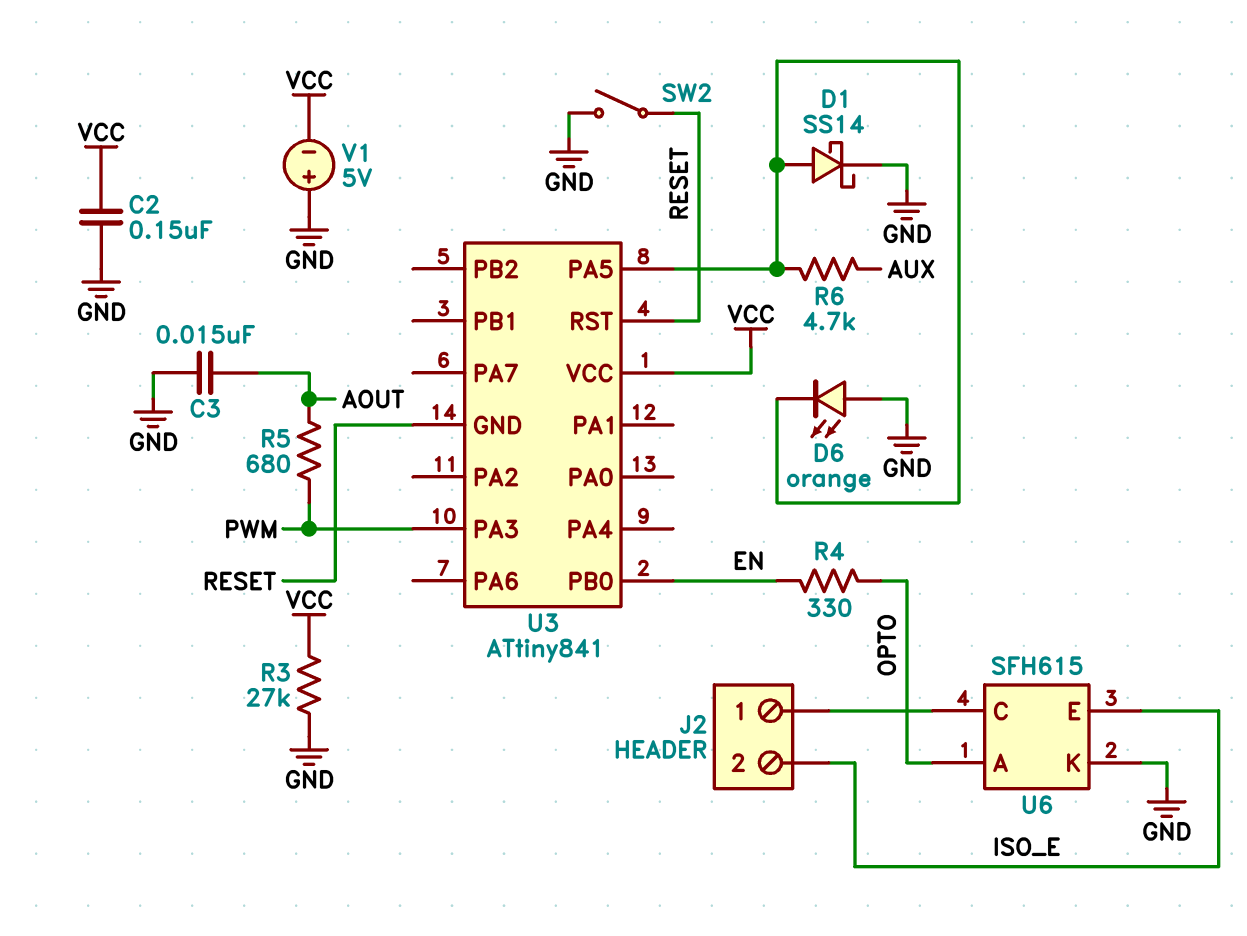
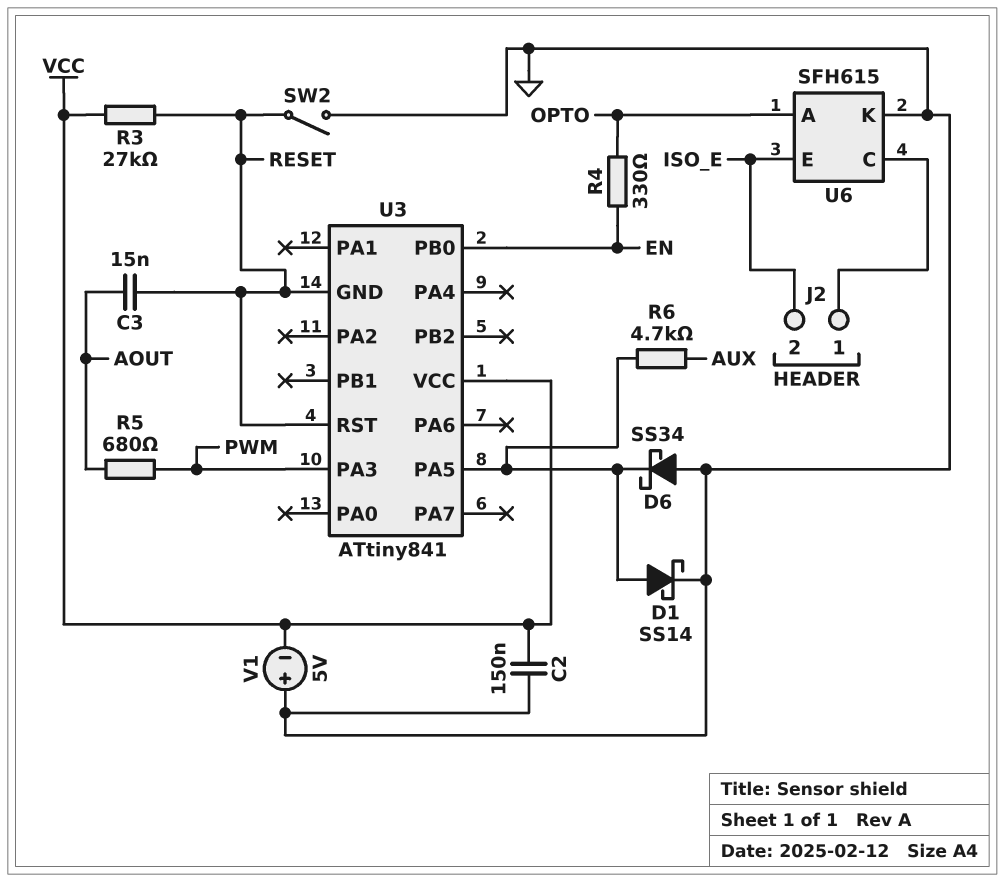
C3: 15nF (AOUT, GND) -> 15nF (AOUT, RESET)
D6: LED orange (A GND, K U3/PA5) -> schottky SS34 (A GND, K U3/PA5)
R3: 27k (GND, VCC) -> 27k (RESET, VCC)

